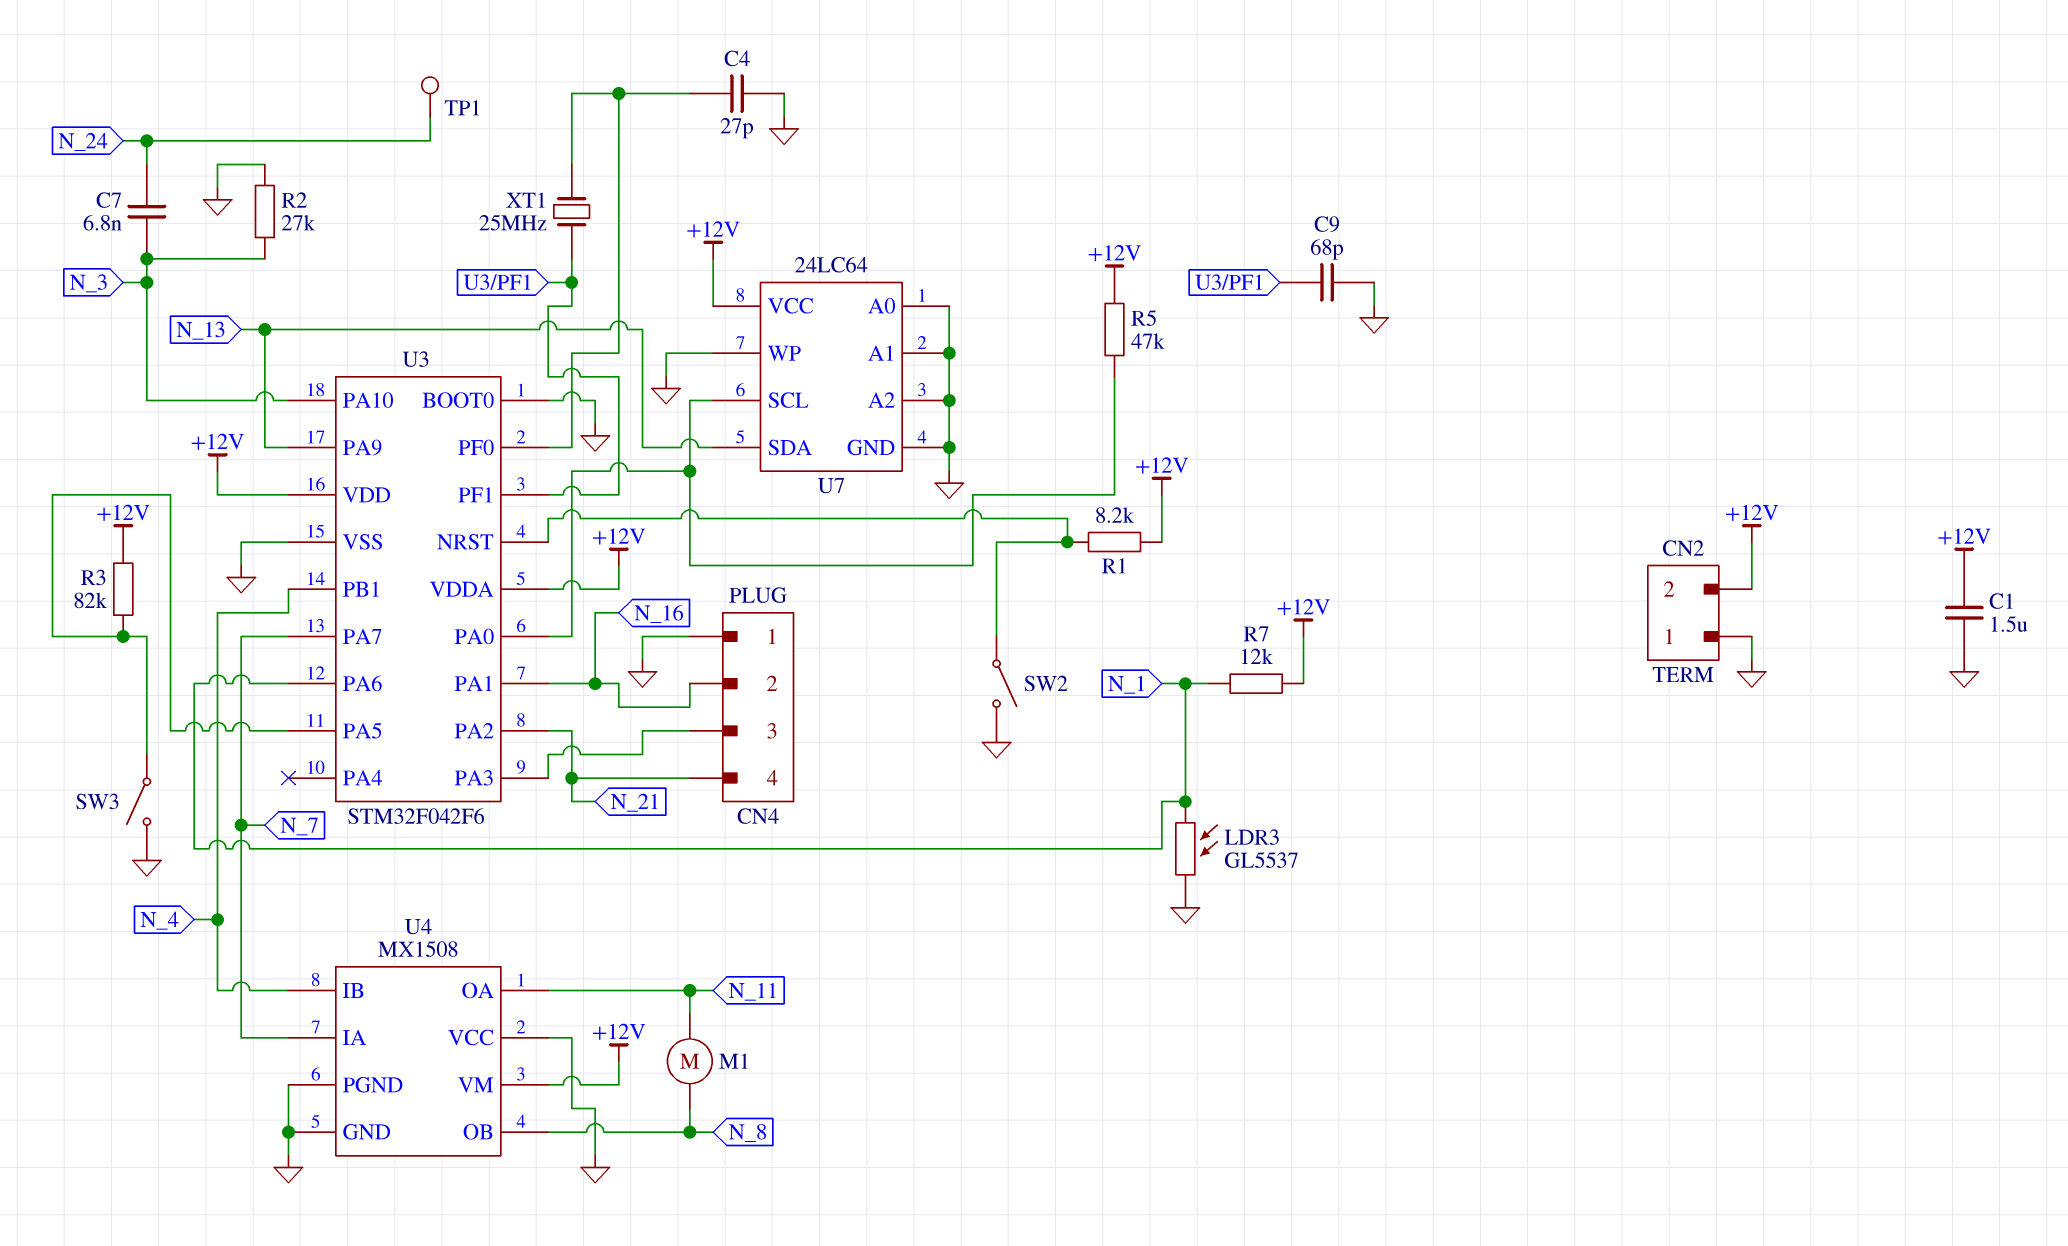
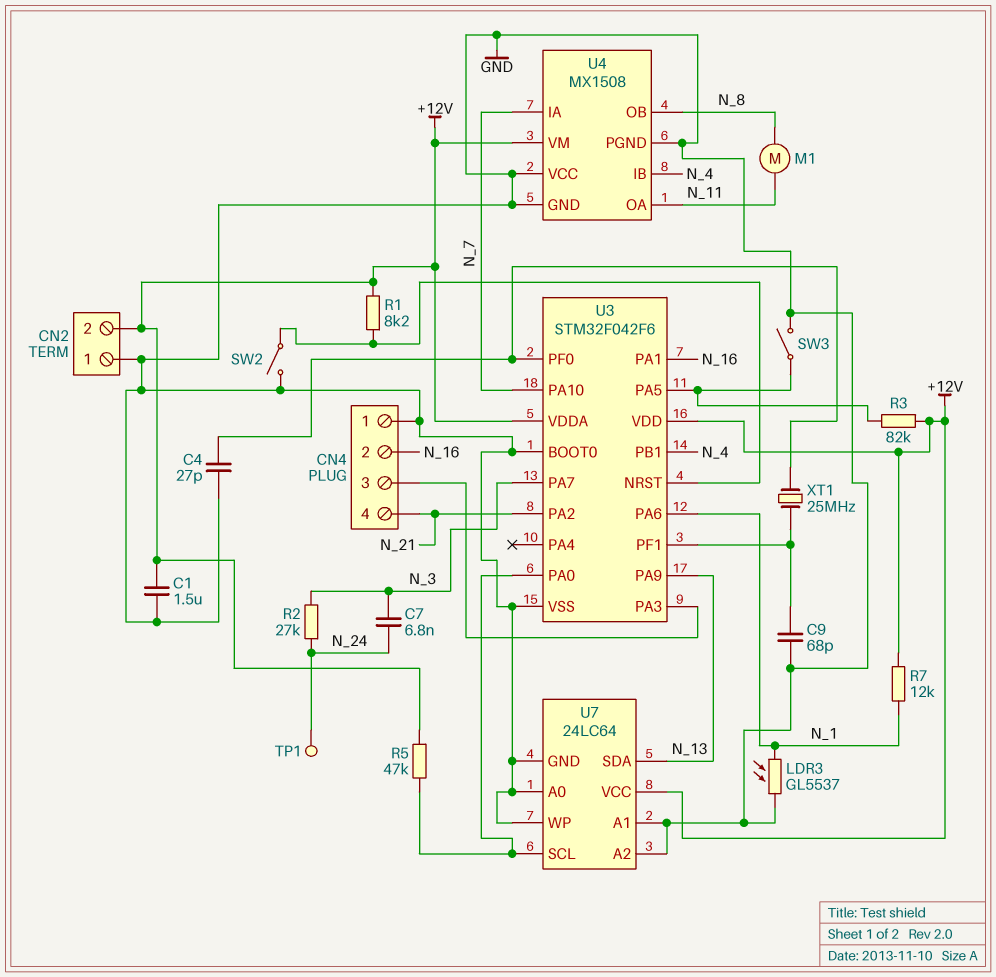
R2: 27k (GND, N_3) -> 27k (N_3, N_24)
U3 pin PA7: N_7 -> N_3
U3 pin PA10: N_3 -> N_7

